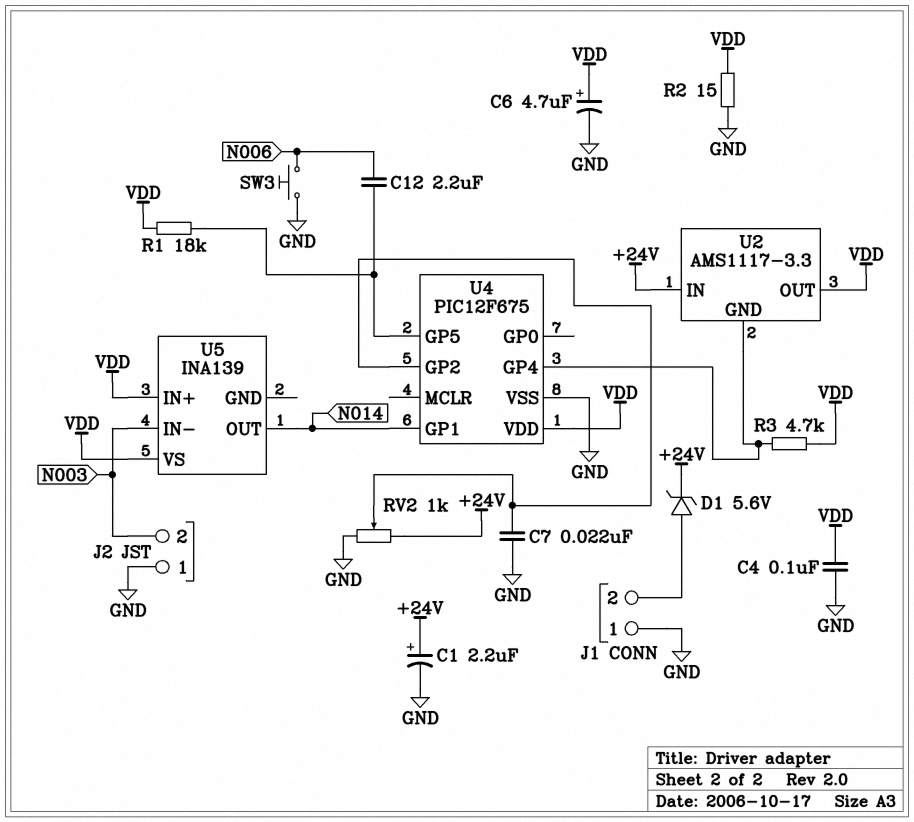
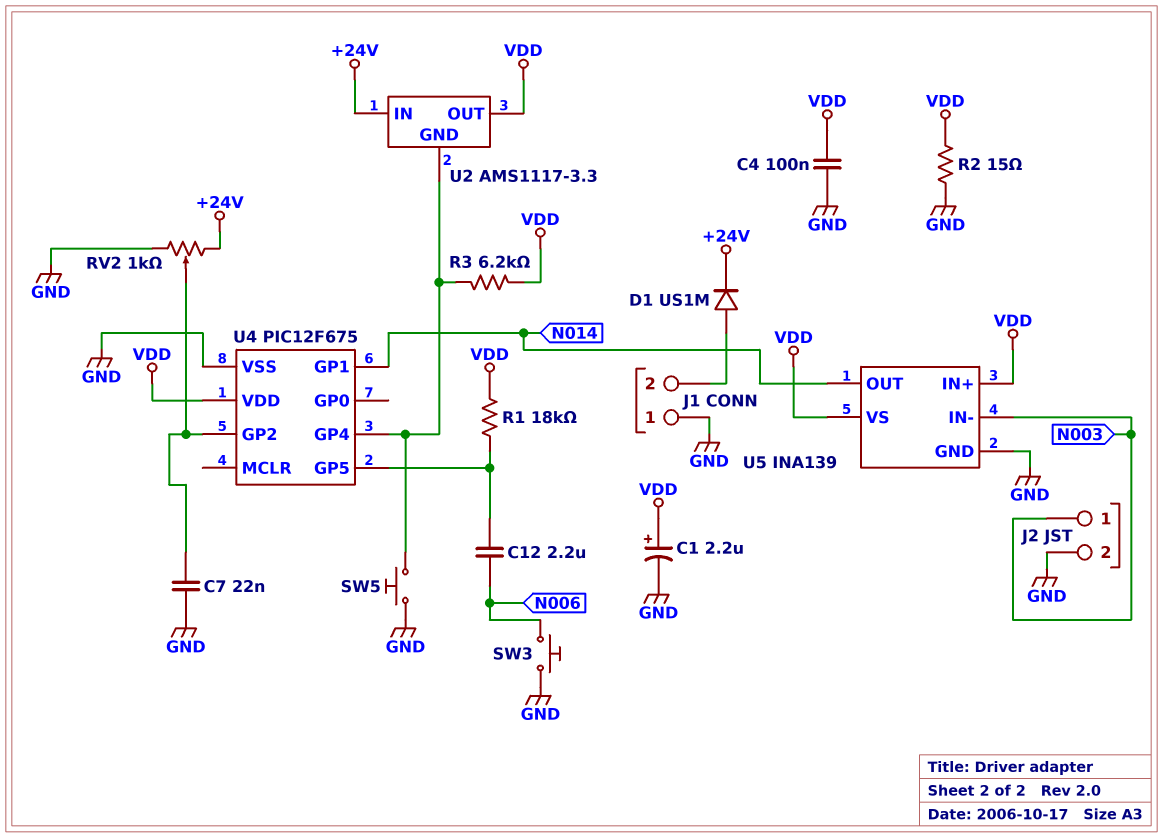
C1: 2.2uF (plus +24V, minus GND) -> 2.2uF (plus VDD, minus GND)
C6: 4.7uF (plus VDD, minus GND) -> none
D1: zener 5.6V (A J1/2, K +24V) -> diode US1M (A J1/2, K +24V)
J2 pin 1: GND -> N003
J2 pin 2: N003 -> GND
R3: 4.7k (U2/GND, VDD) -> 6.2k (U2/GND, VDD)
SW5: none -> button (GND, U2/GND)
U5 pin GND: none -> GND

